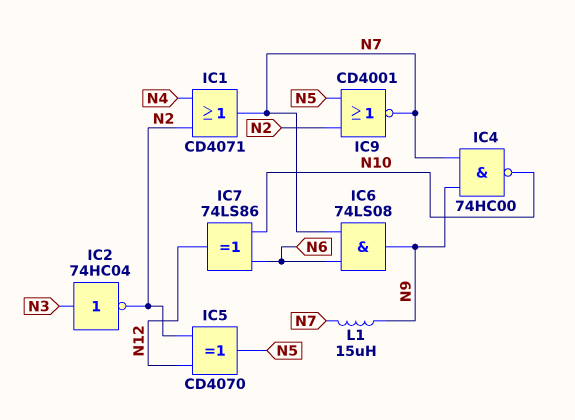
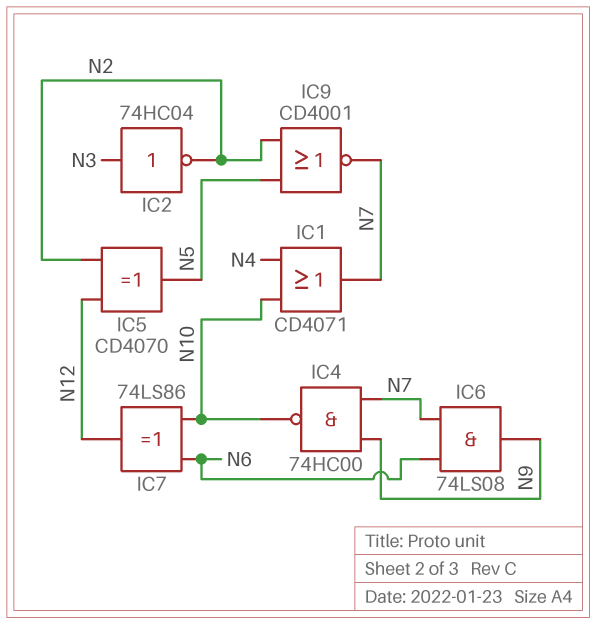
IC1: OR CD4071 (in N2, in N4, out N7) -> OR CD4071 (in N4, in N10, out N7)
L1: 15uH (N7, N9) -> none

